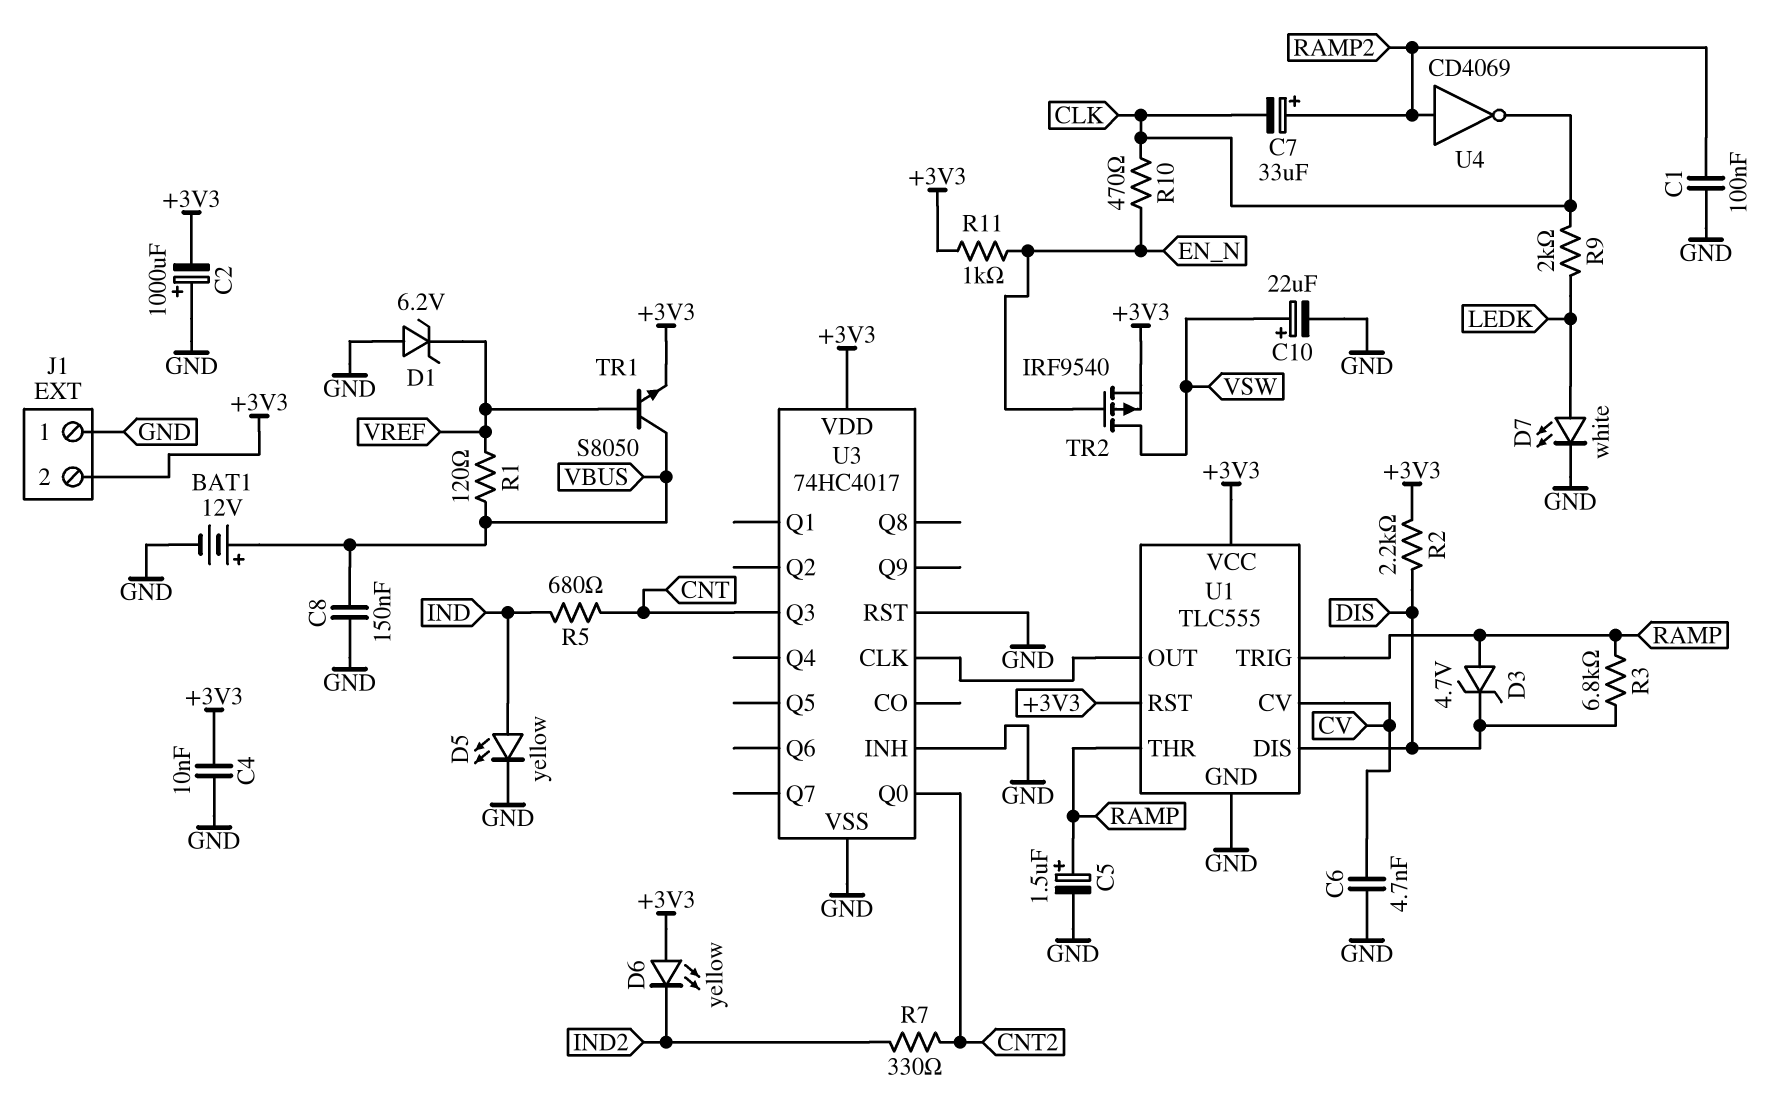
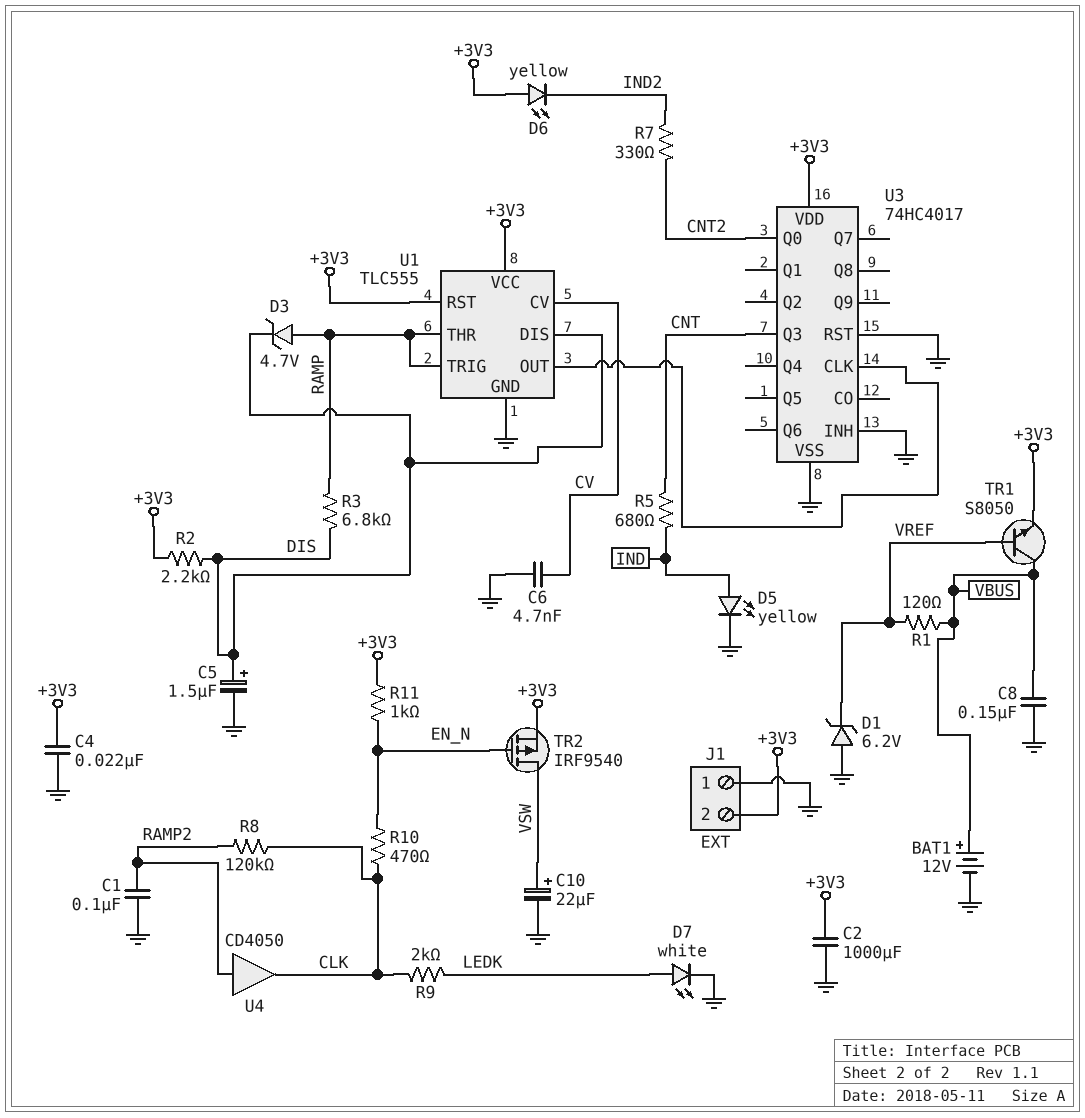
C2: 1000uF (plus GND, minus +3V3) -> 1000uF (+3V3, GND)
C4: 10nF (+3V3, GND) -> 22nF (+3V3, GND)
C5: 1.5uF (plus RAMP, minus GND) -> 1.5uF (plus DIS, minus GND)
C7: 33uF (plus RAMP2, minus CLK) -> none
R8: none -> 120k (CLK, RAMP2)
U4: NOT CD4069 (in RAMP2, out CLK) -> buffer CD4050 (in RAMP2, out CLK)

